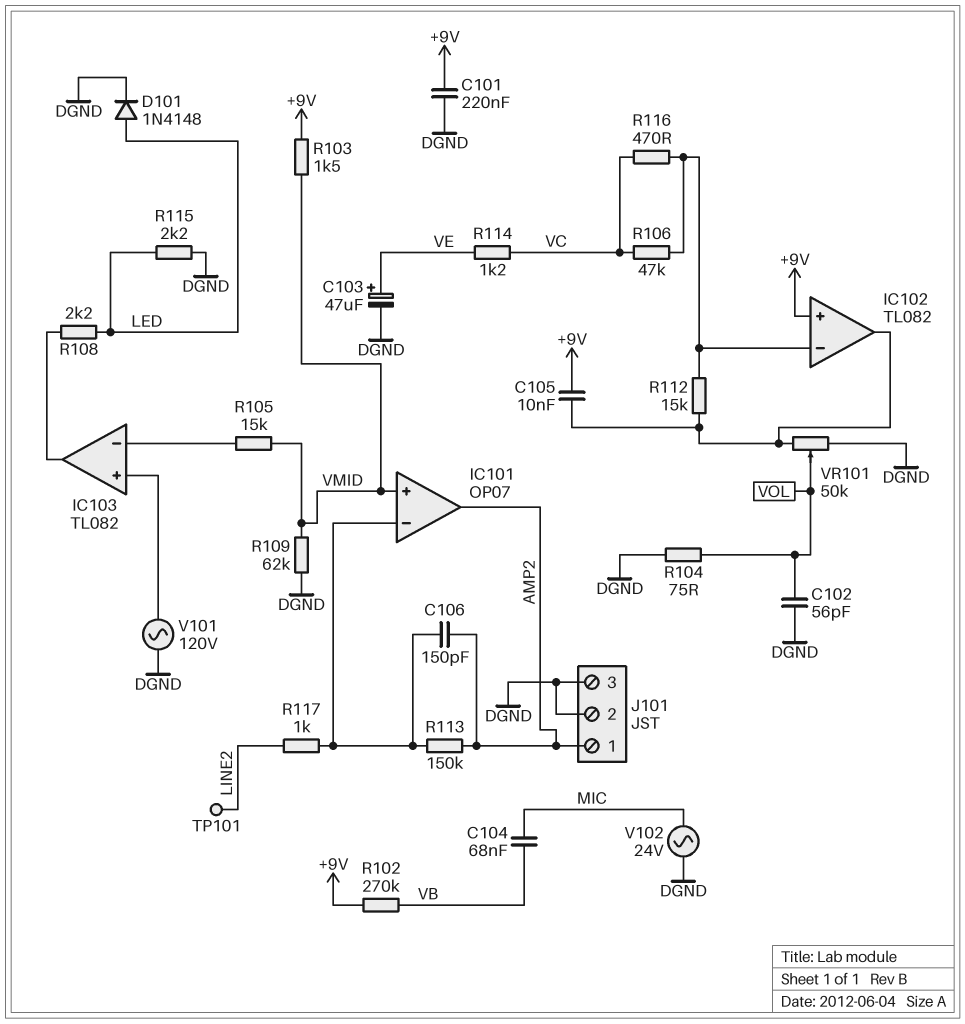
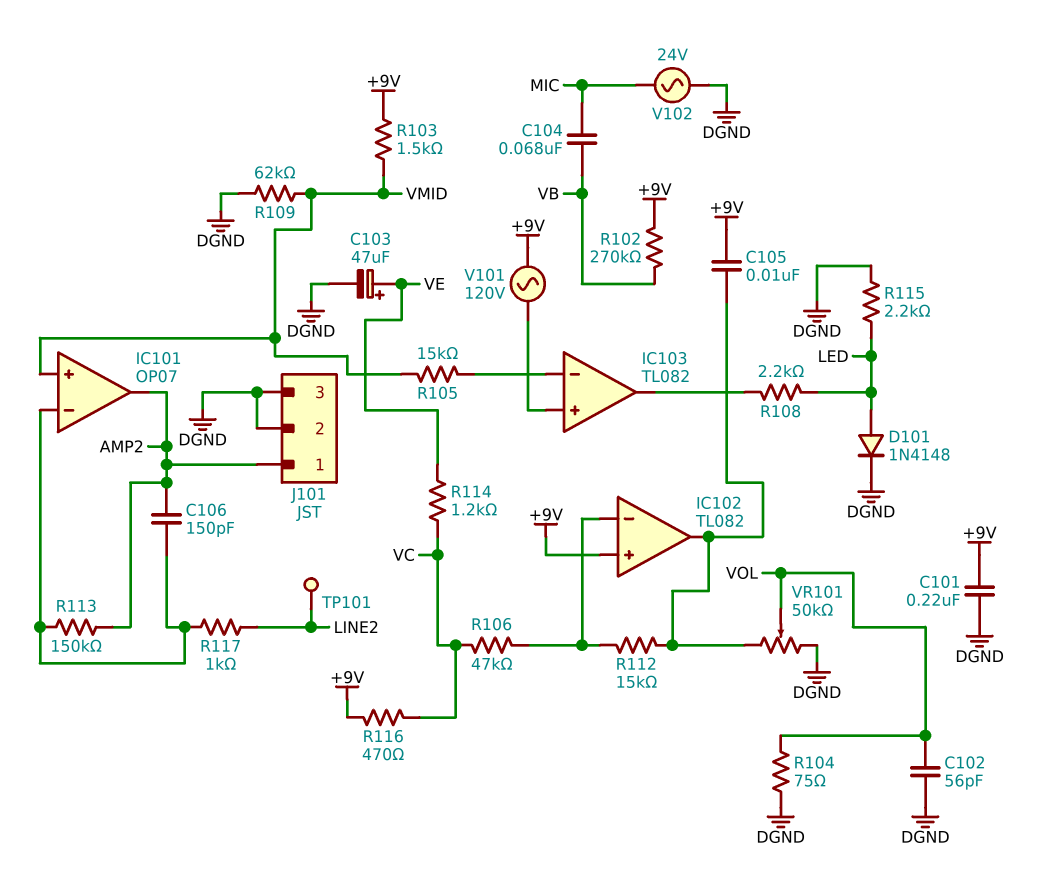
R116: 470 (IC102/in-, VC) -> 470 (+9V, VC)
V101: AC 120V (DGND, IC103/in+) -> AC 120V (+9V, IC103/in+)

